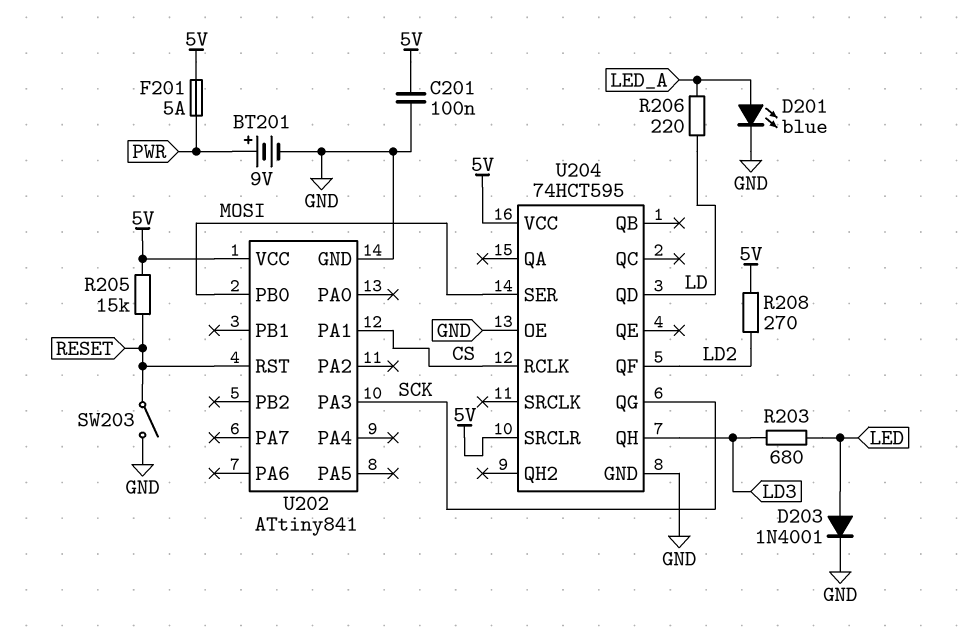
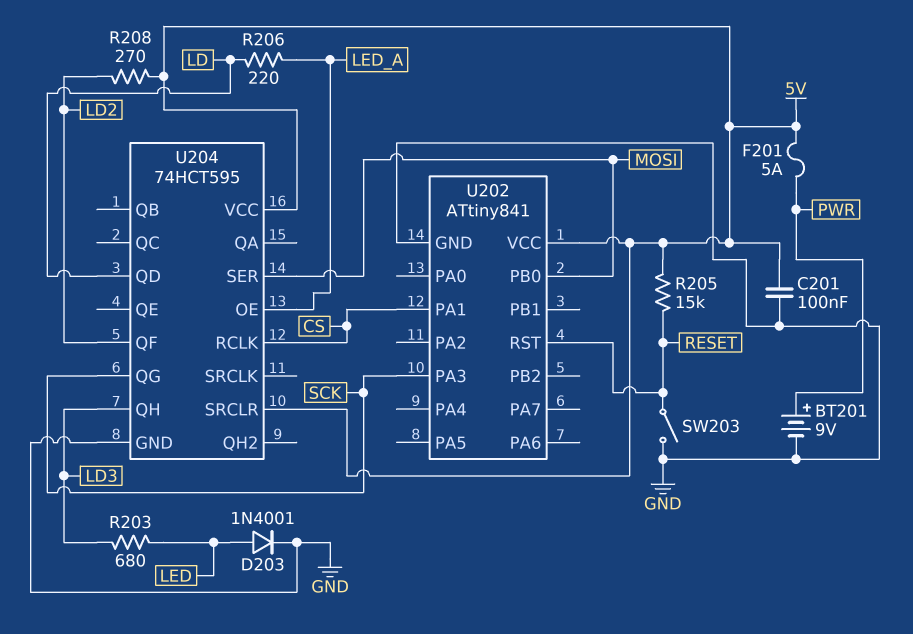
D201: LED blue (A LED_A, K GND) -> none
U204 pin OE: GND -> LED_A

